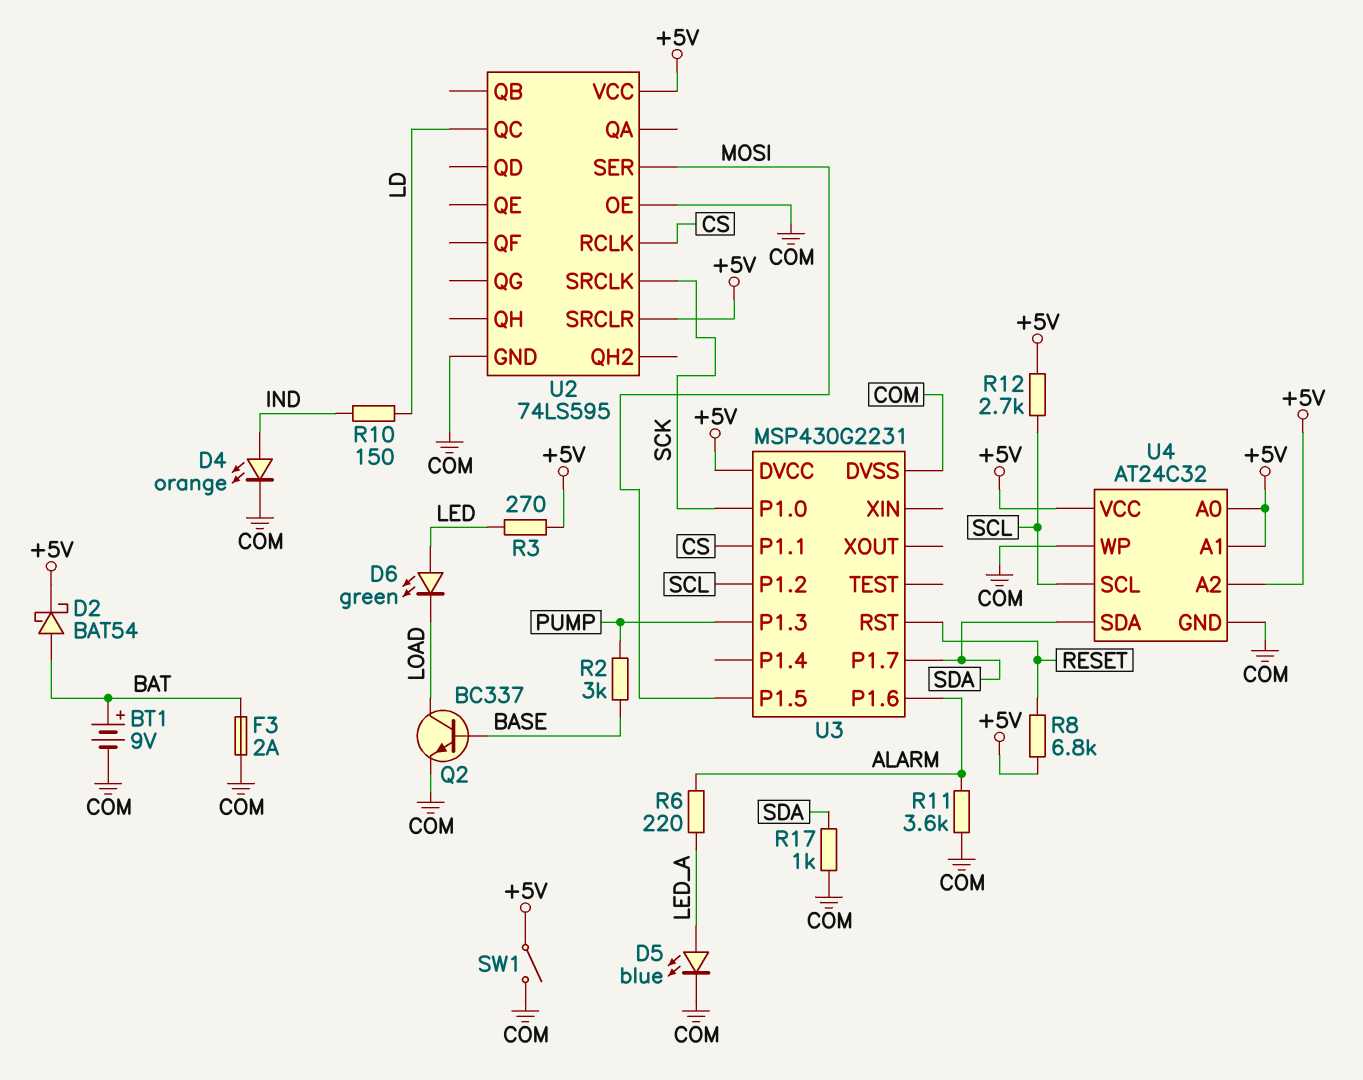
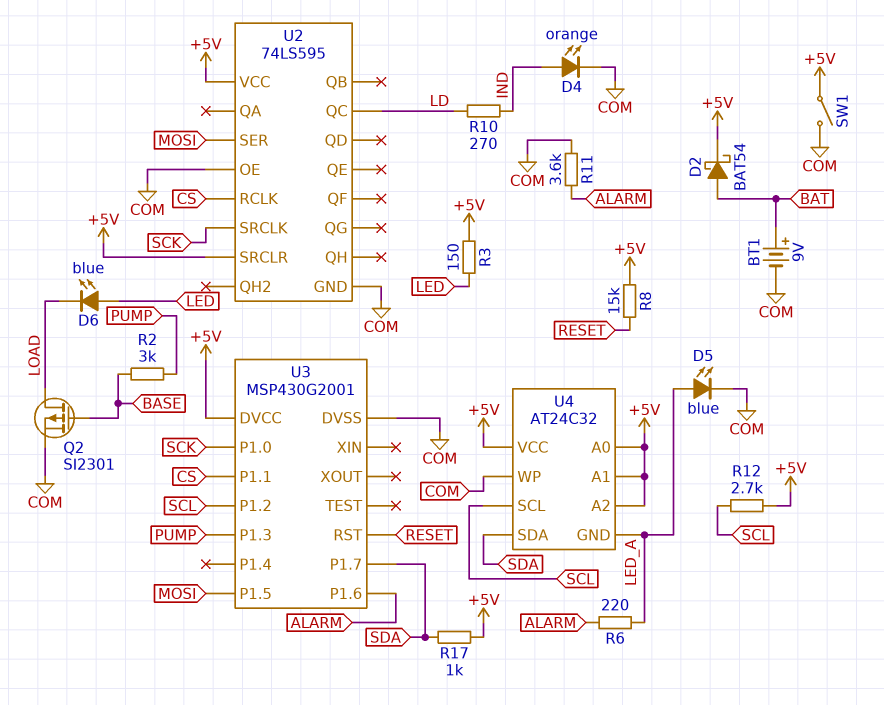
D6: LED green (A LED, K LOAD) -> LED blue (A LED, K LOAD)
F3: 2A (BAT, COM) -> none
Q2: NPN BC337 (B BASE, C LOAD, E COM) -> PMOS SI2301 (G BASE, D LOAD, S COM)
R3: 270 (+5V, LED) -> 150 (+5V, LED)
R8: 6.8k (+5V, RESET) -> 15k (+5V, RESET)
R10: 150 (IND, LD) -> 270 (IND, LD)
R17: 1k (COM, SDA) -> 1k (+5V, SDA)
U3: MSP430G2231 -> MSP430G2001
U4 pin GND: COM -> LED_A

